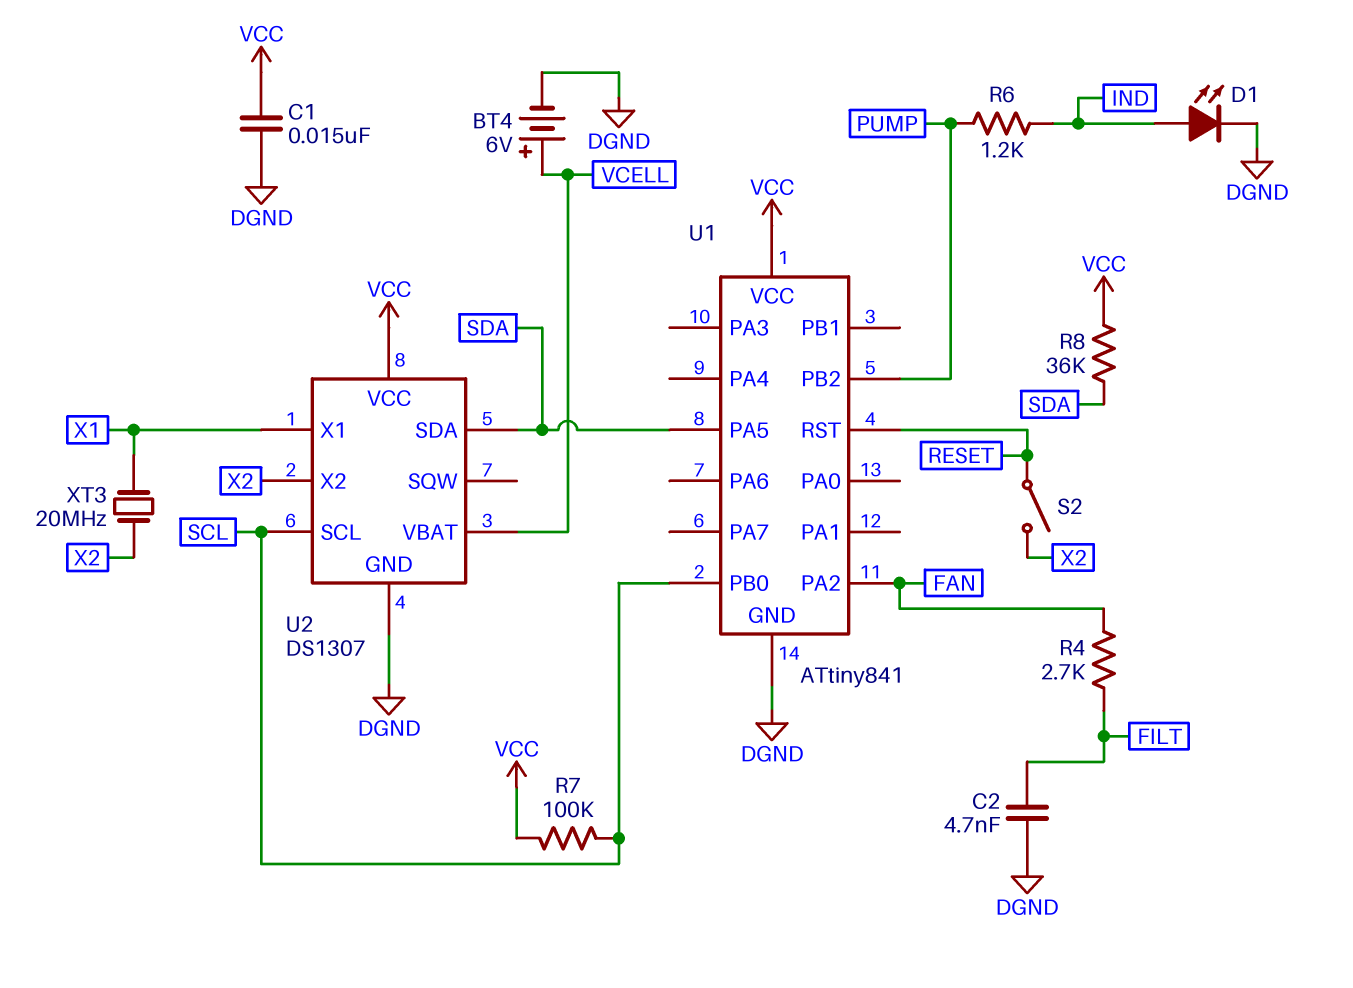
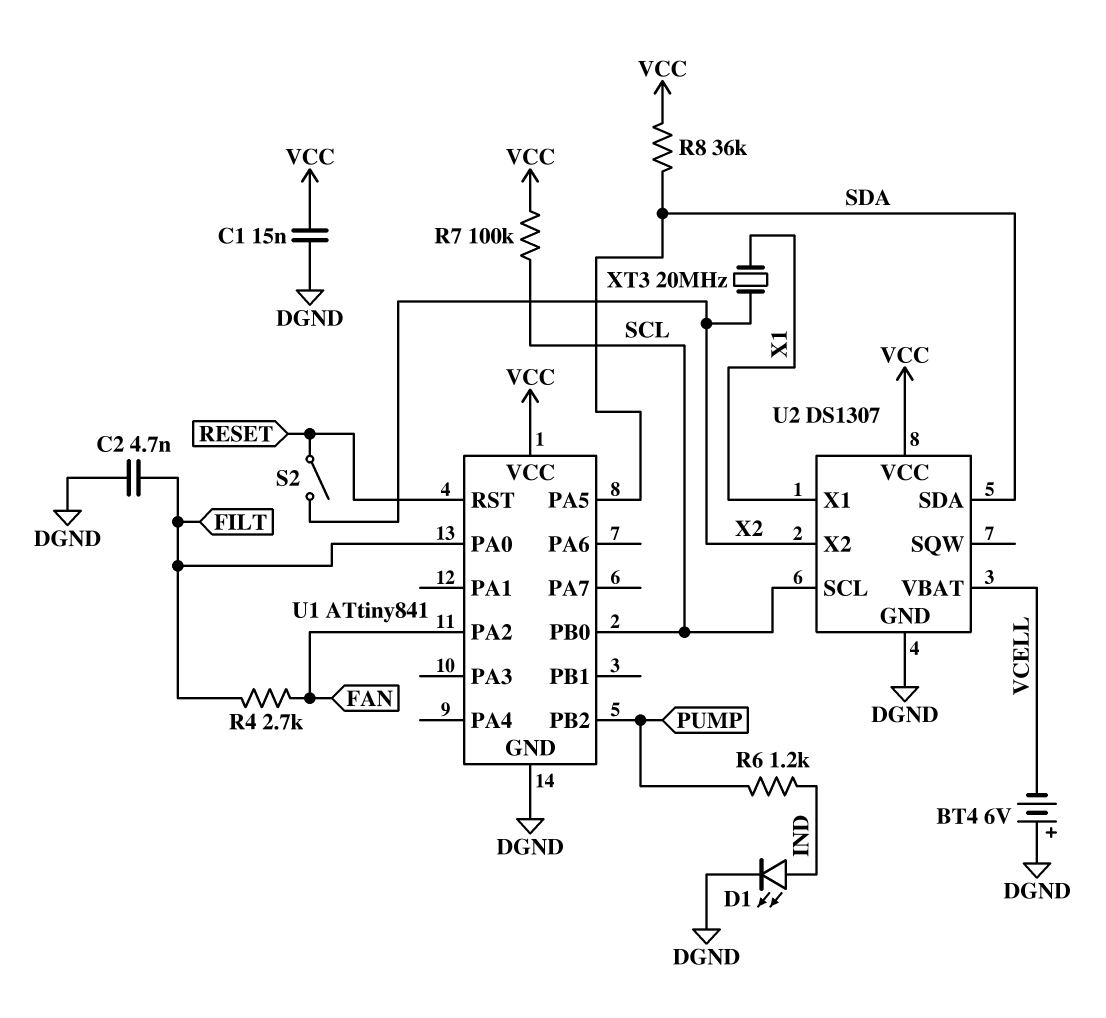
BT4: 6V (plus VCELL, minus DGND) -> 6V (plus DGND, minus VCELL)
U1 pin PA0: none -> FILT

